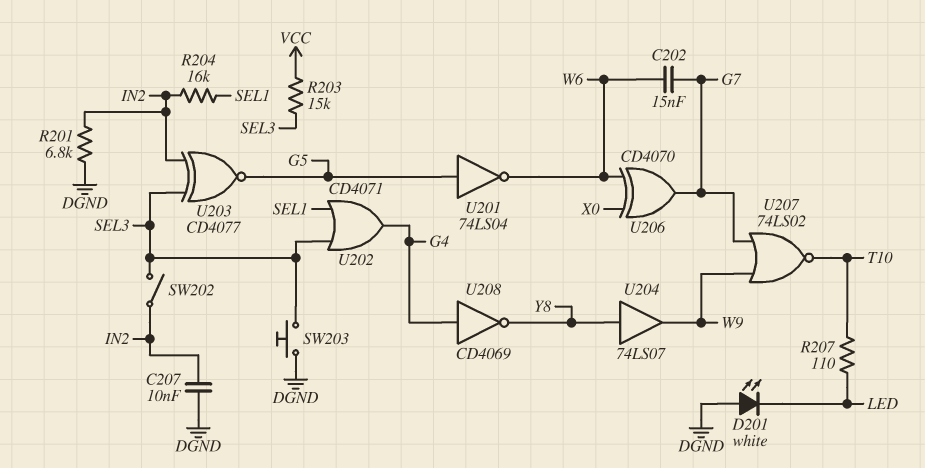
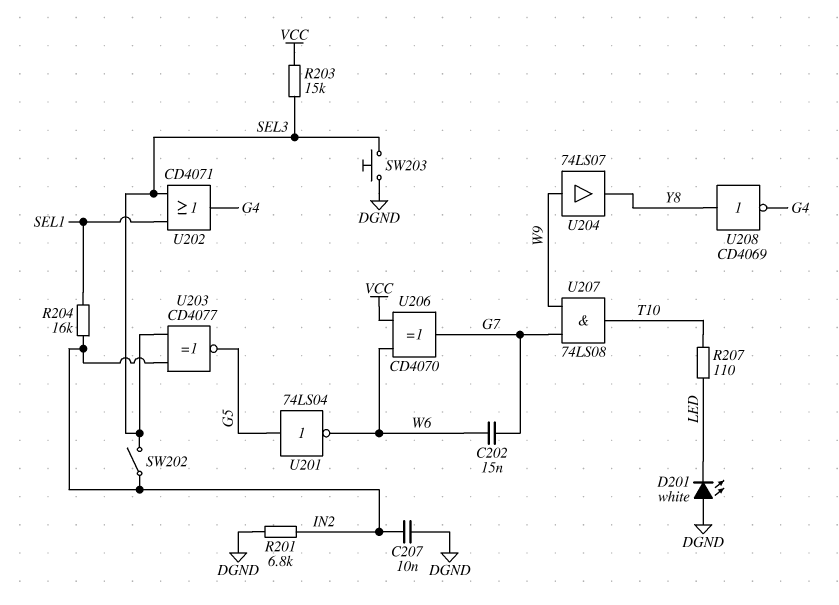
U204: buffer 74LS07 (in Y8, out W9) -> buffer 74LS07 (in W9, out Y8)
U206: XOR CD4070 (in W6, in X0, out G7) -> XOR CD4070 (in VCC, in W6, out G7)
U207: NOR 74LS02 (in G7, in W9, out T10) -> AND 74LS08 (in G7, in W9, out T10)
U208: NOT CD4069 (in G4, out Y8) -> NOT CD4069 (in Y8, out G4)

